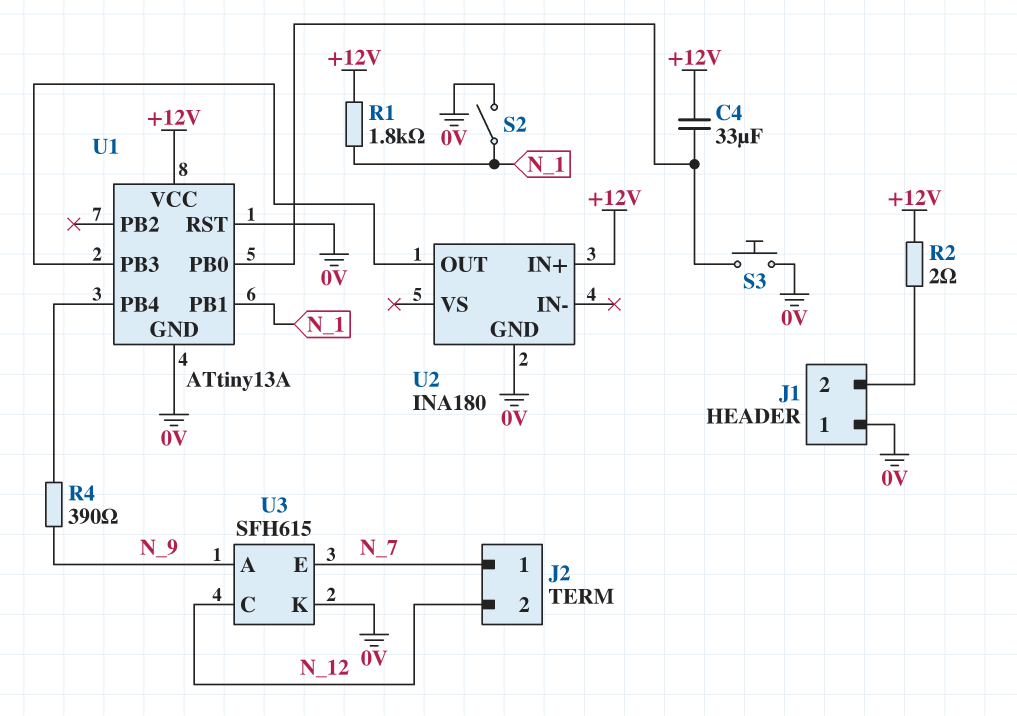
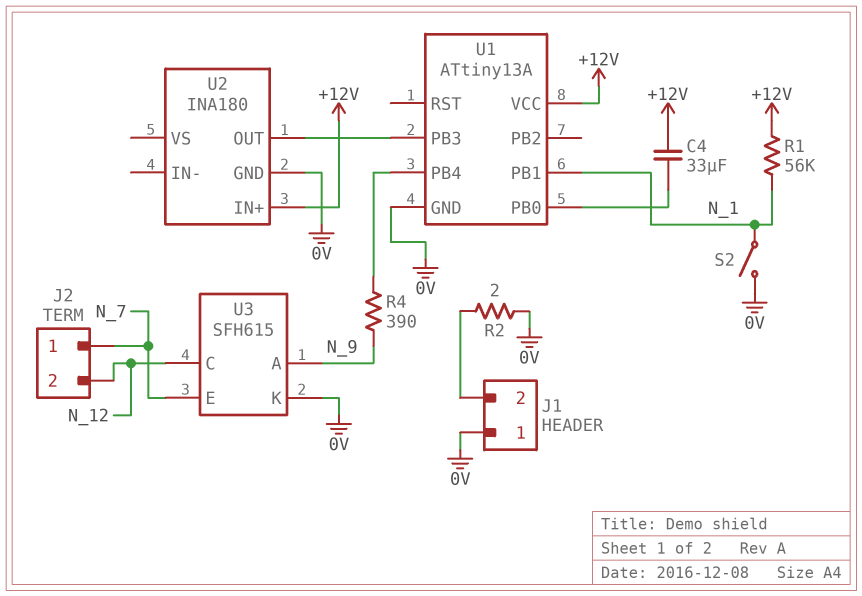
R1: 1.8k (+12V, N_1) -> 56k (+12V, N_1)
R2: 2 (+12V, J1/2) -> 2 (0V, J1/2)
S3: button (0V, U1/PB0) -> none
U1 pin RST: 0V -> none

